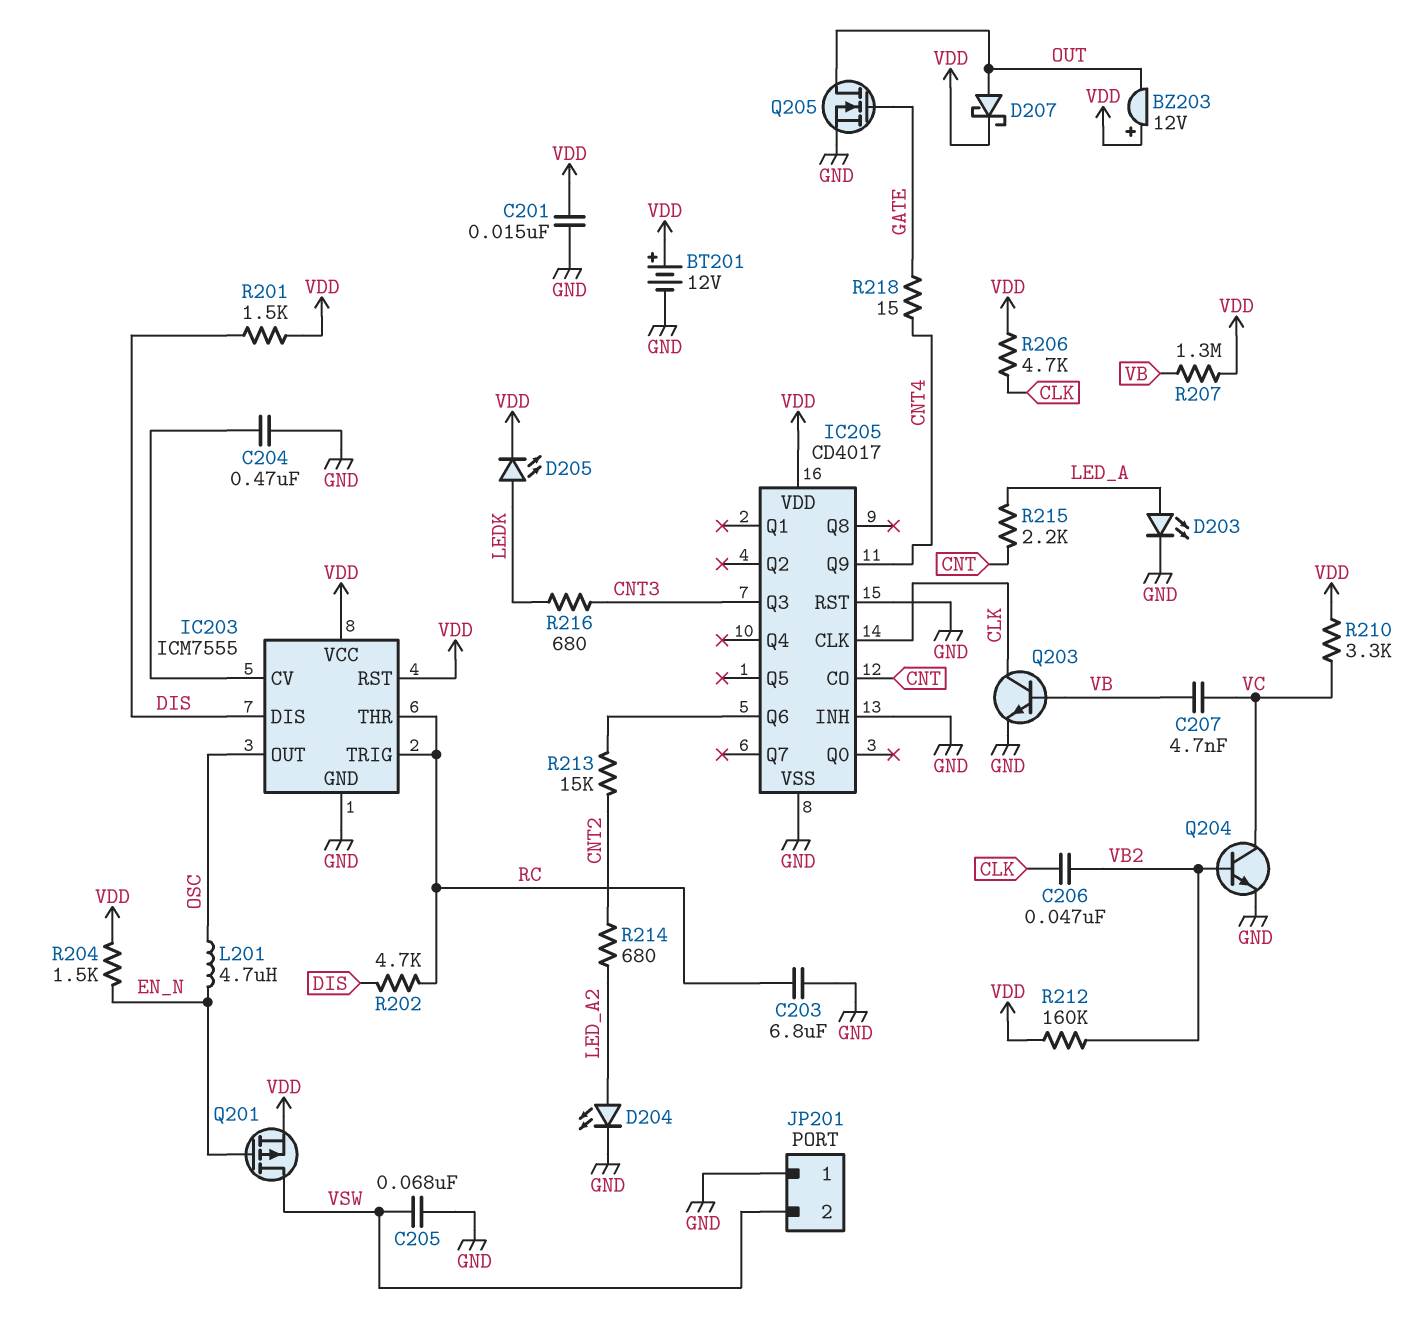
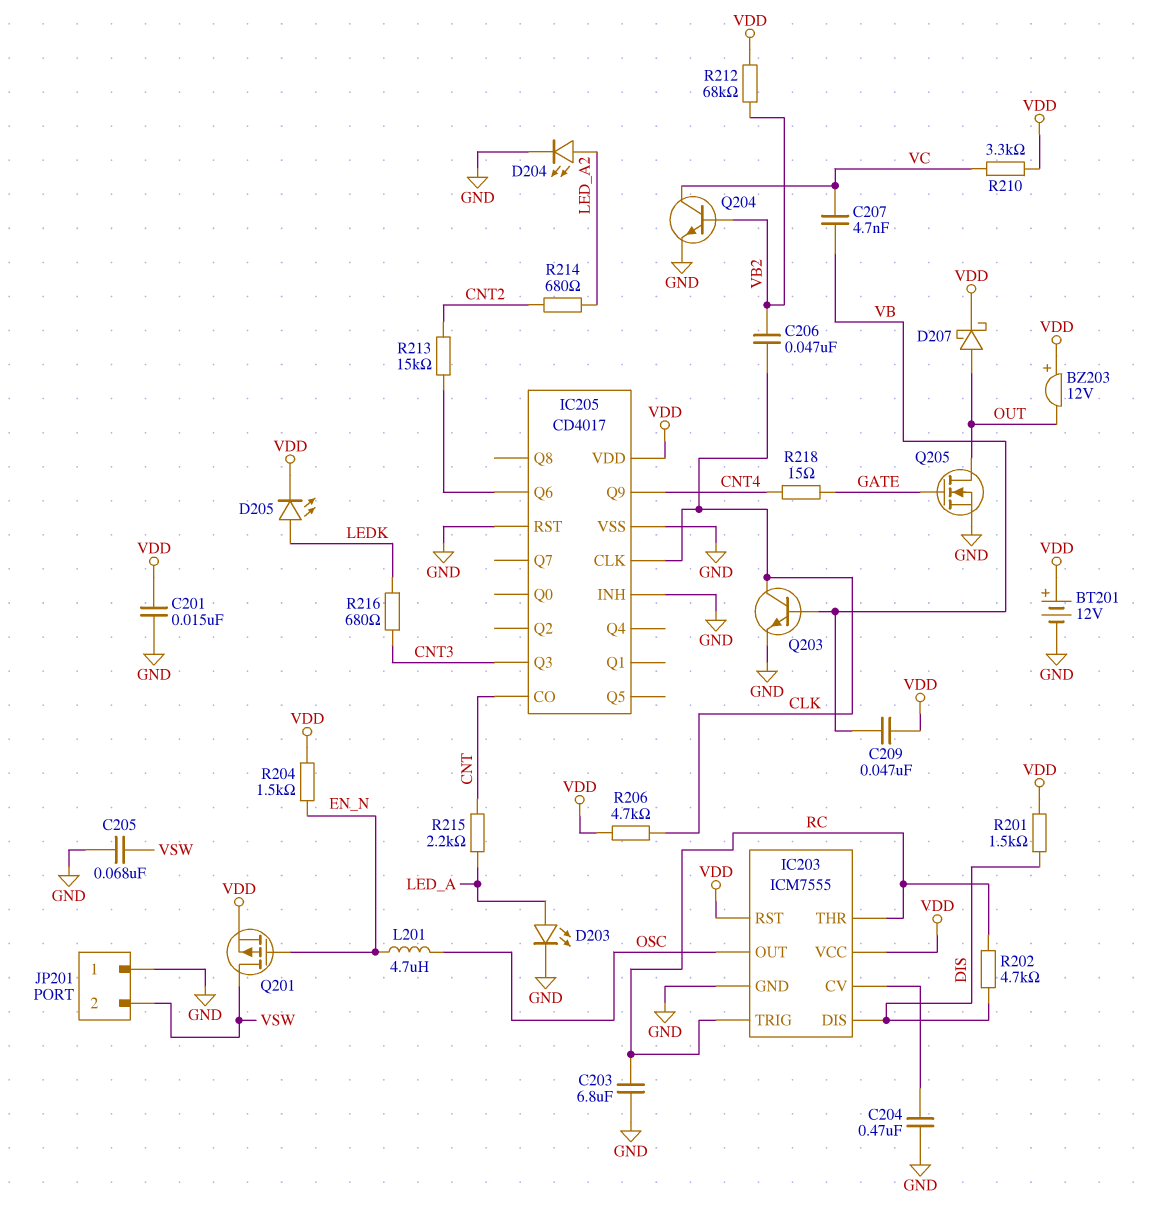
C209: none -> 47nF (VB, VDD)
R207: 1.3M (VB, VDD) -> none
R212: 160k (VB2, VDD) -> 68k (VB2, VDD)

